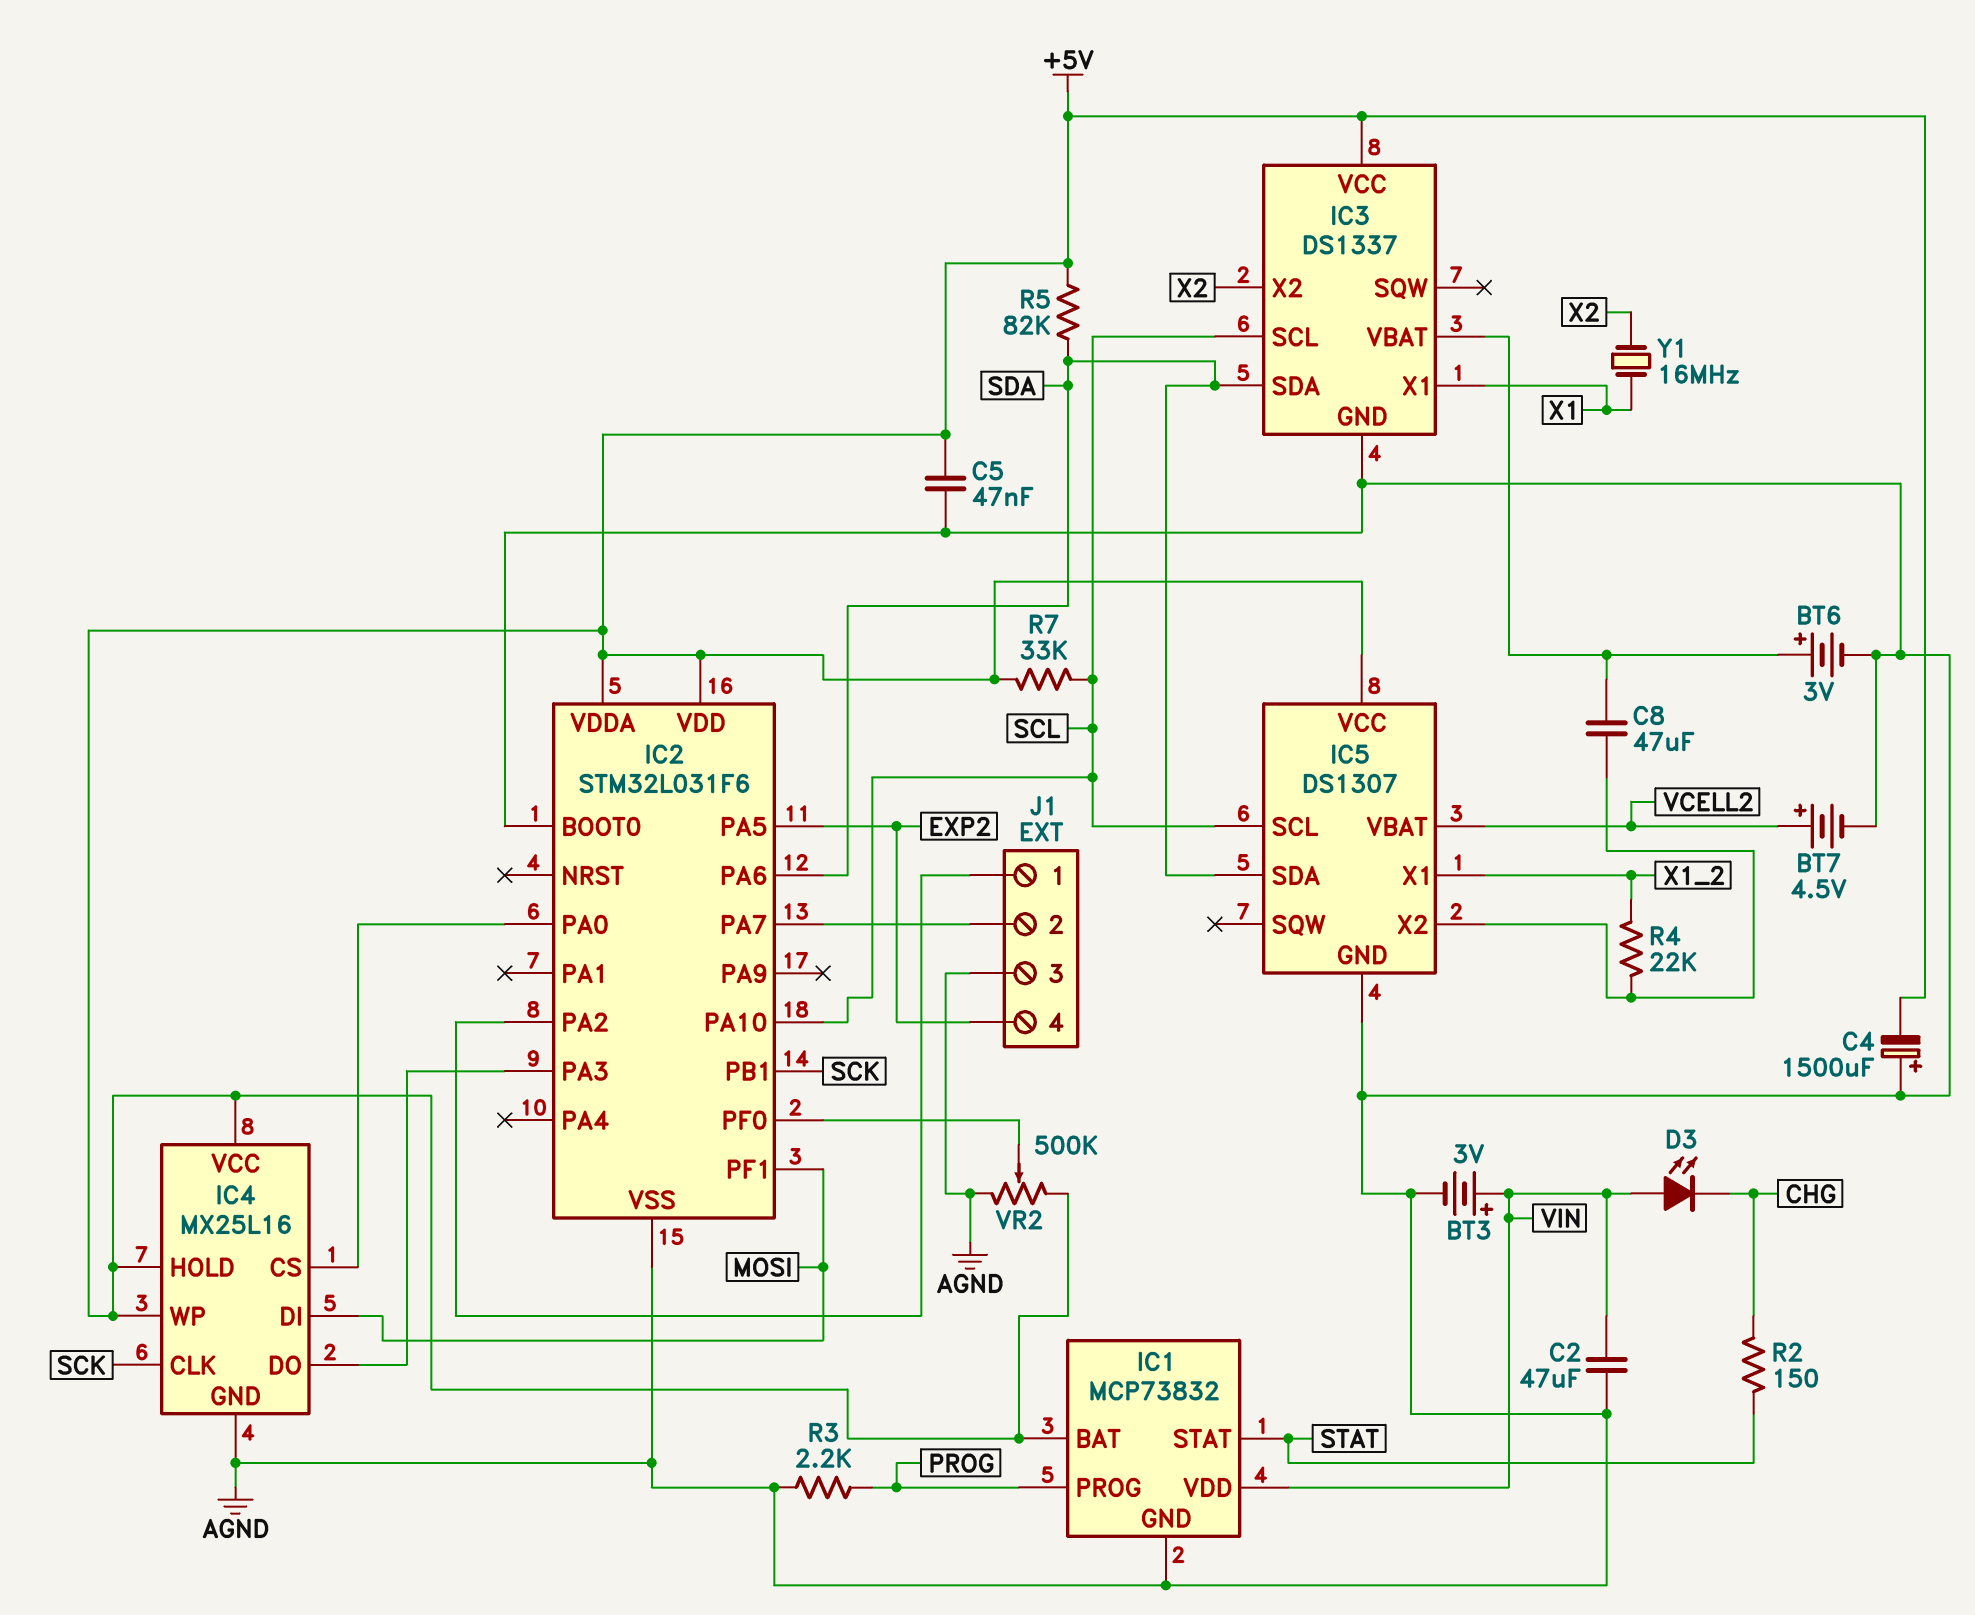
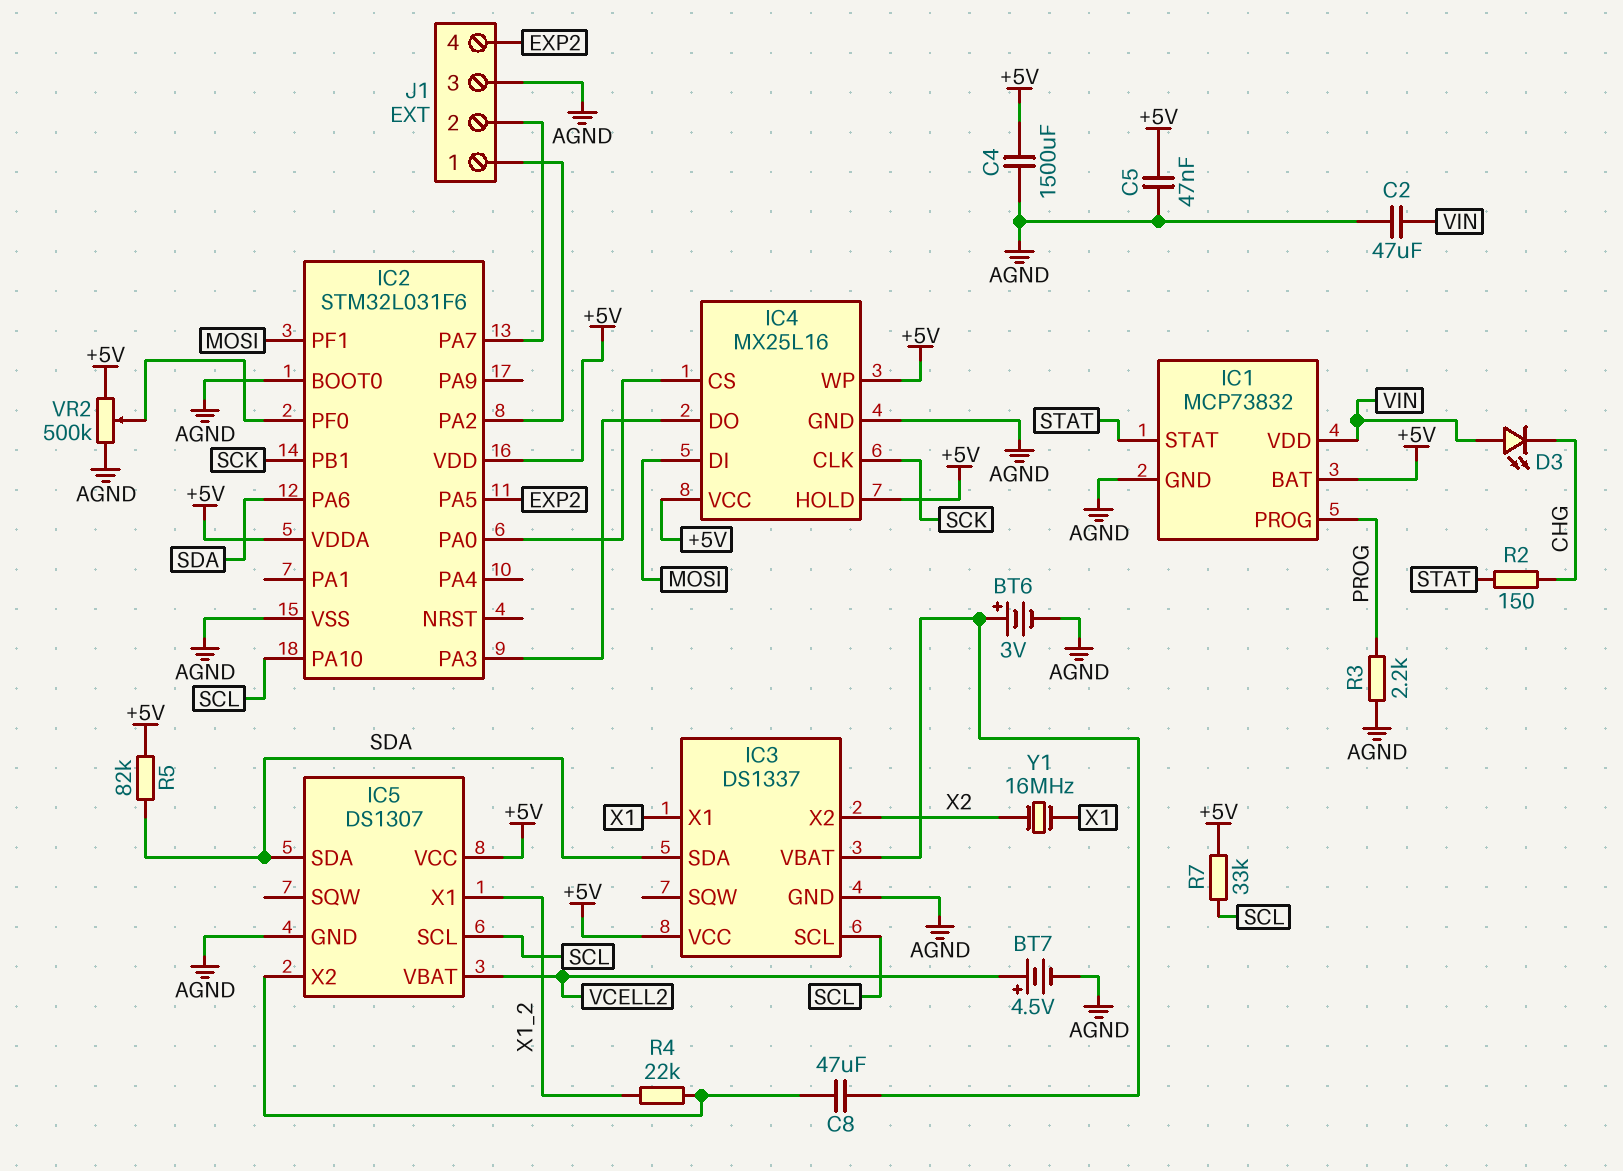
BT3: 3V (plus VIN, minus AGND) -> none
C4: 1500uF (plus AGND, minus +5V) -> 1500uF (+5V, AGND)

